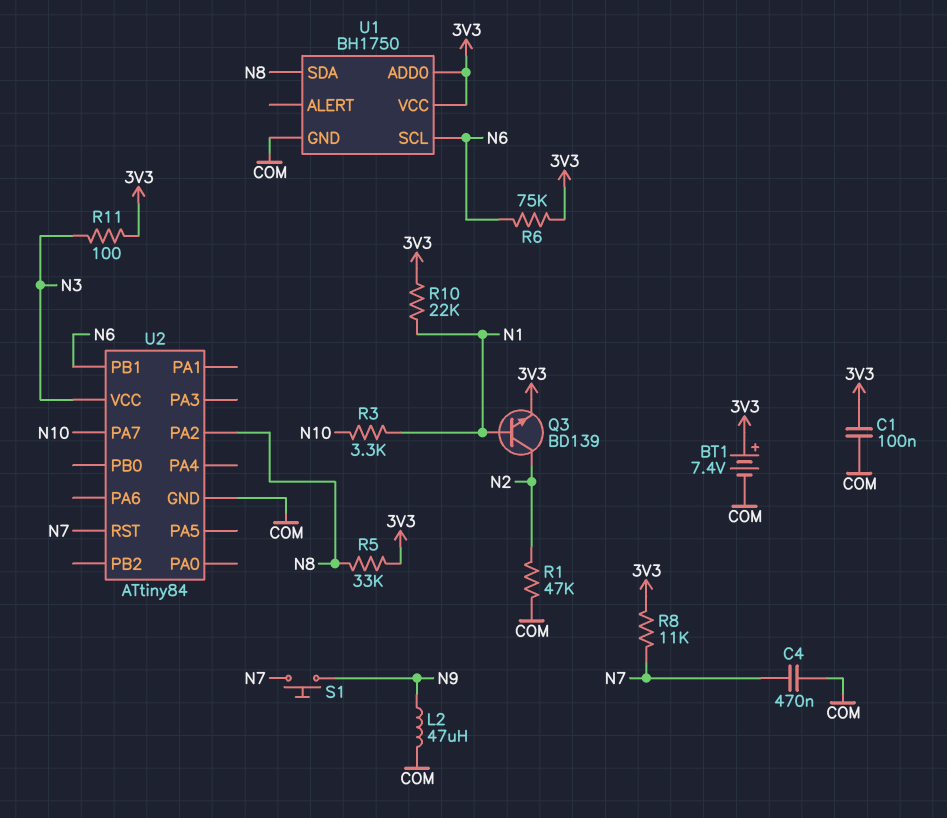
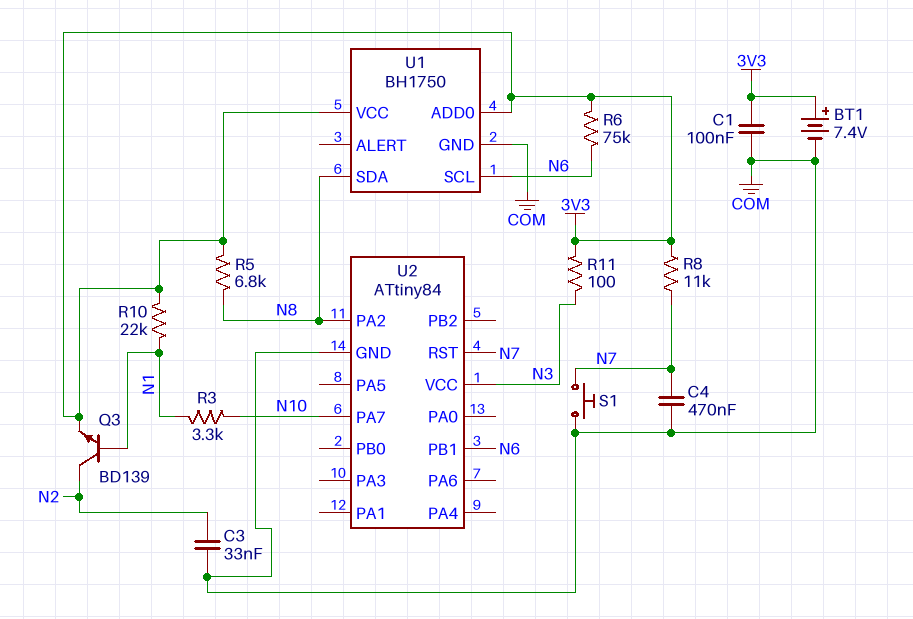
C3: none -> 33nF (COM, N2)
L2: 47uH (COM, N9) -> none
R1: 47k (COM, N2) -> none
R5: 33k (3V3, N8) -> 6.8k (3V3, N8)
S1: button (N7, N9) -> button (COM, N7)

